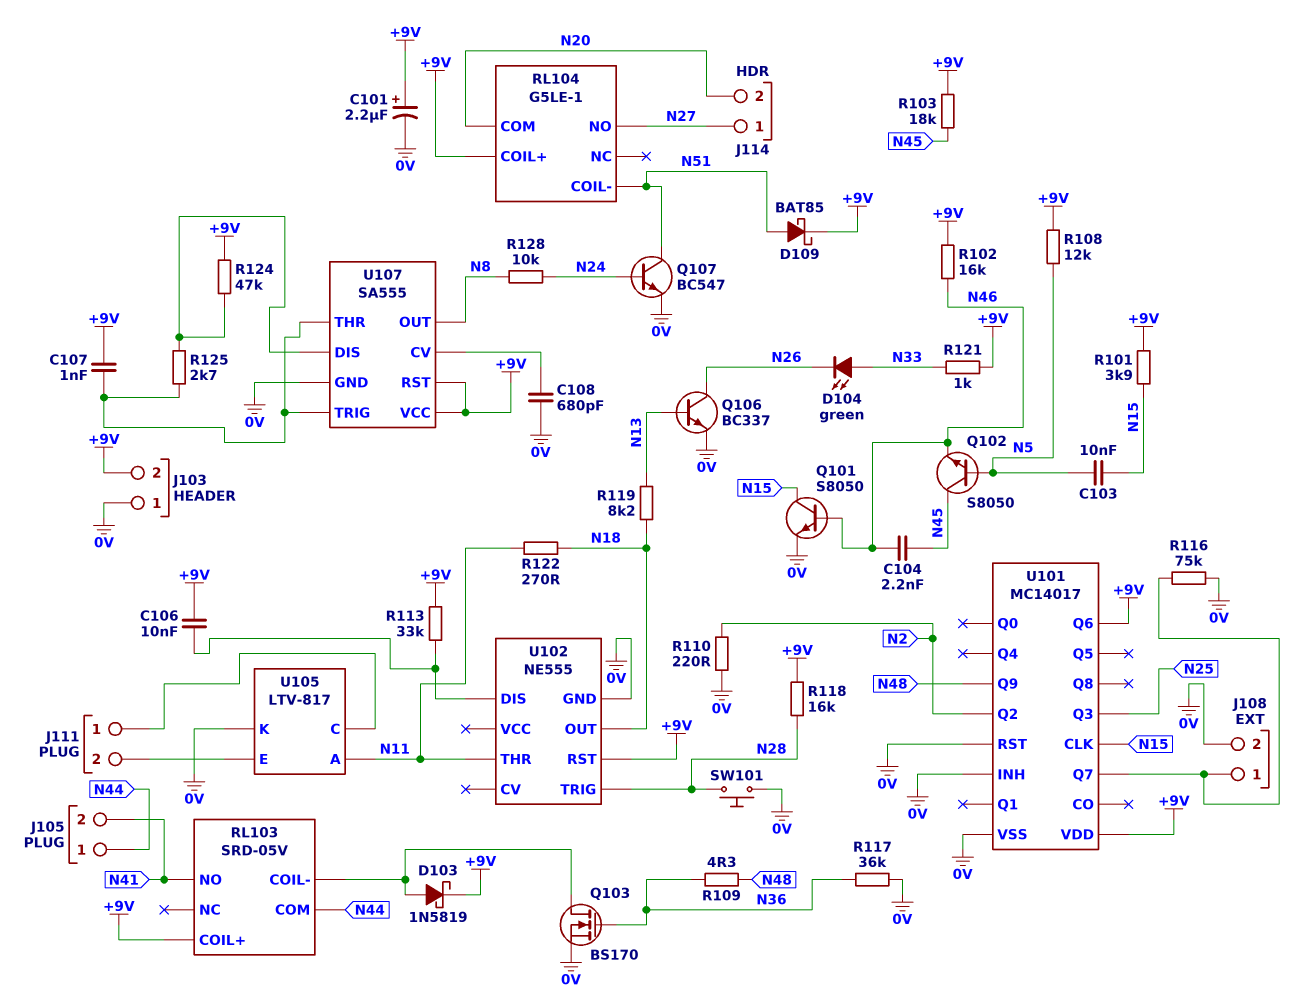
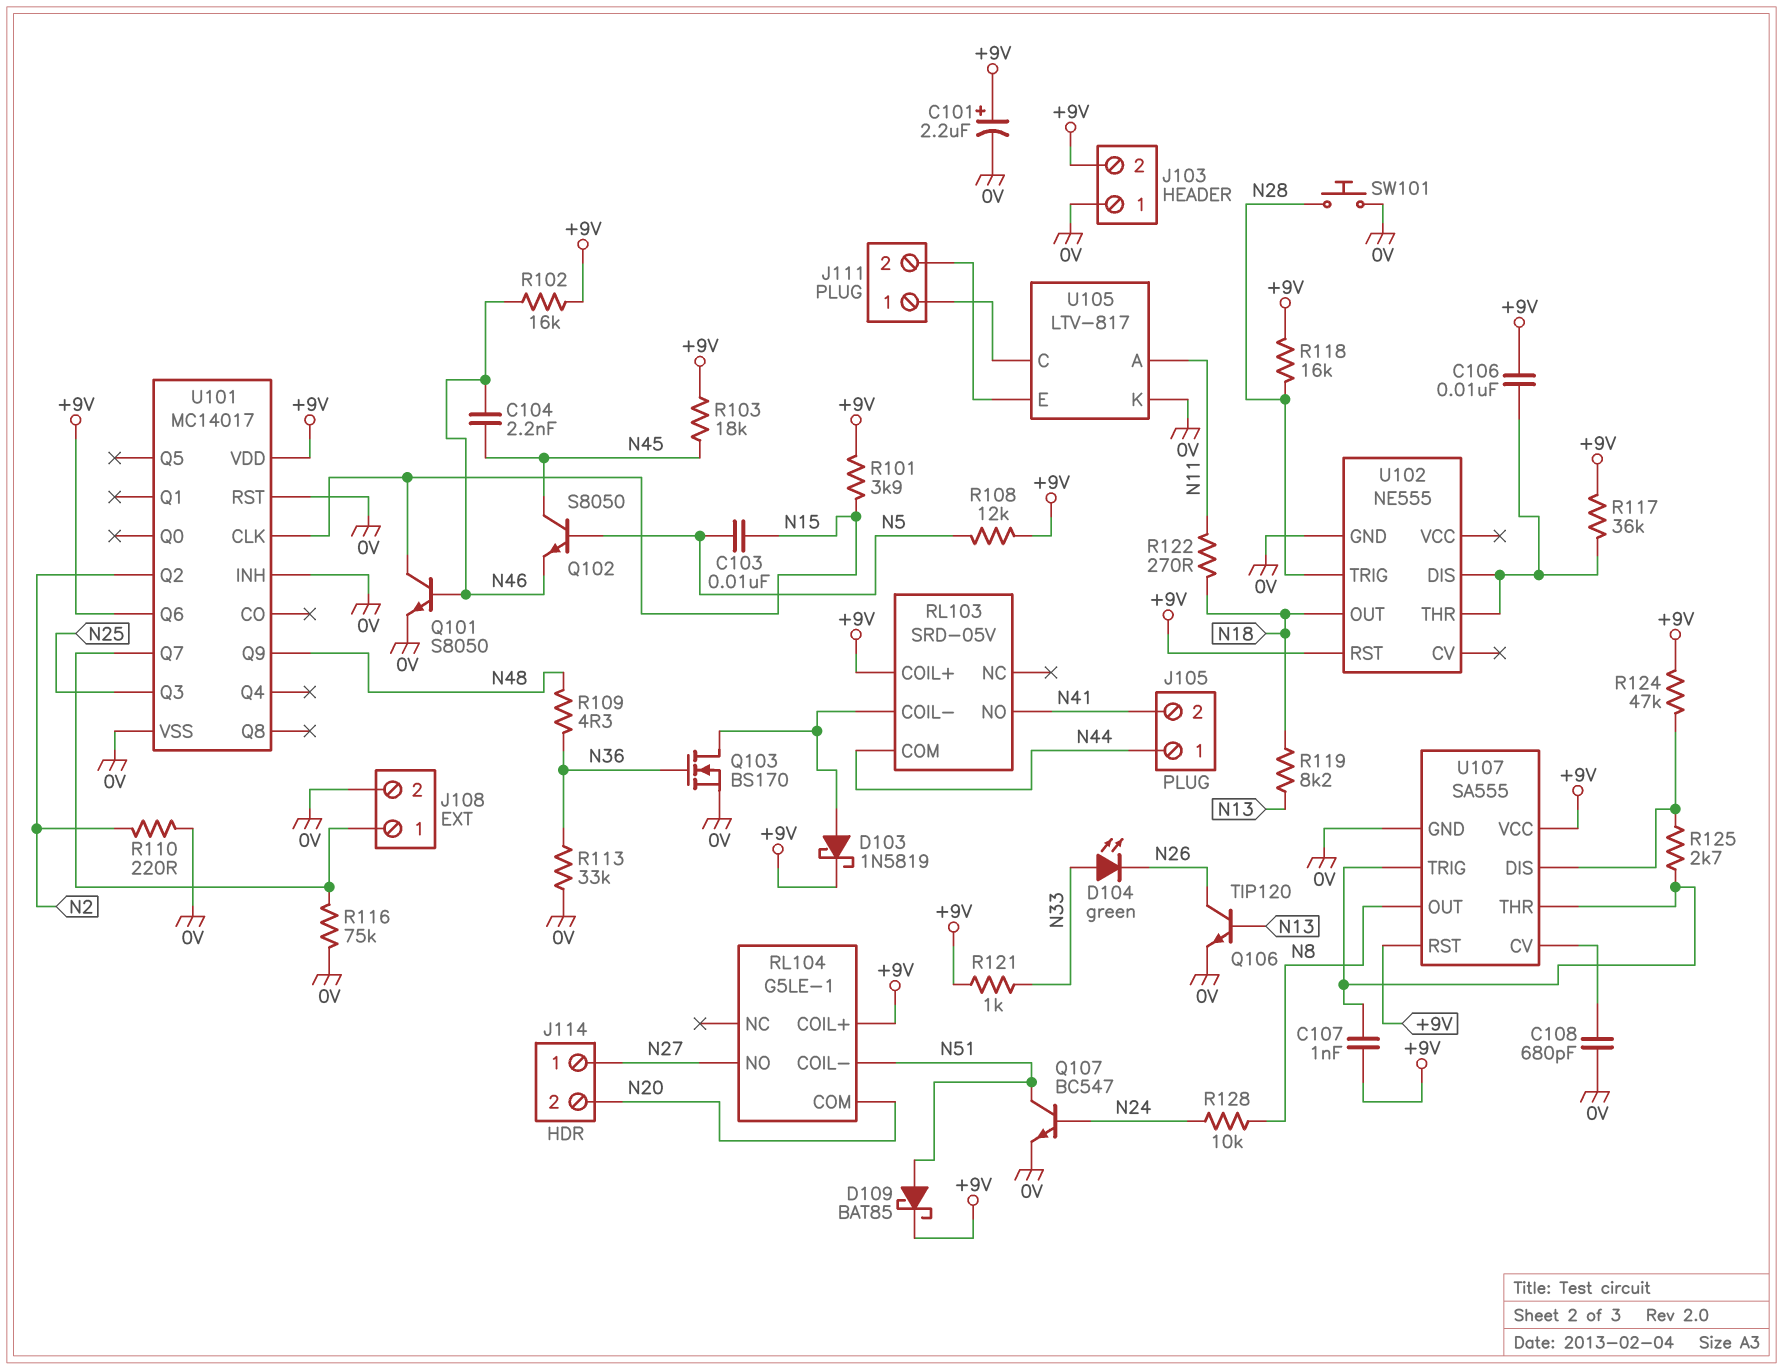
Q106: NPN BC337 (B N13, C N26, E 0V) -> NPN TIP120 (B N13, C N26, E 0V)
R113: 33k (+9V, U102/DIS) -> 33k (0V, N36)
R117: 36k (0V, N36) -> 36k (+9V, U102/DIS)
U102 pin THR: N11 -> U102/DIS

